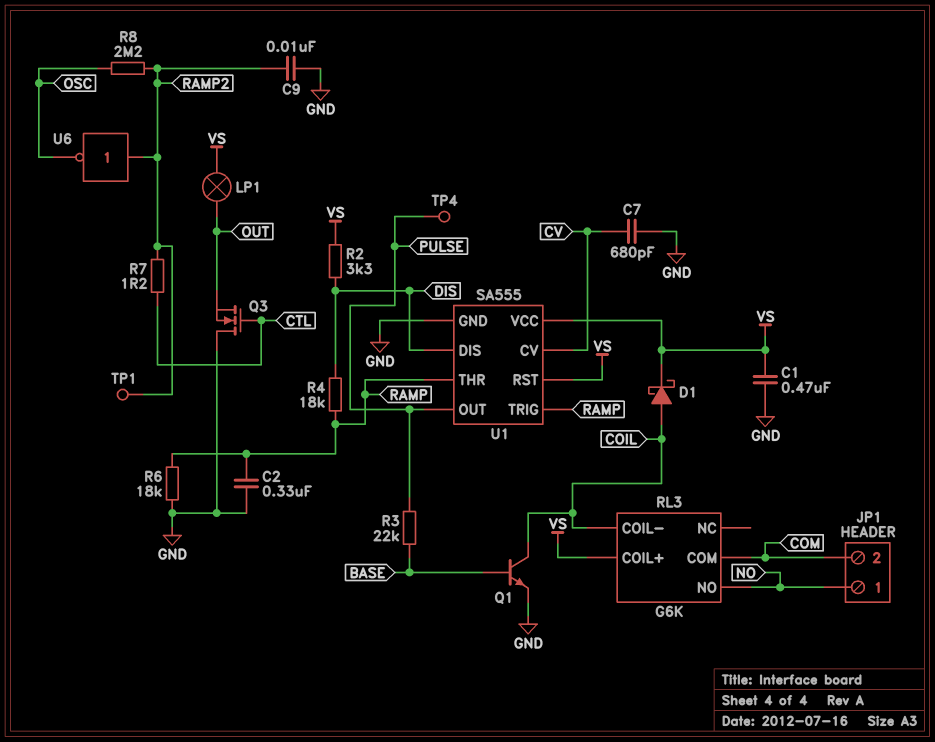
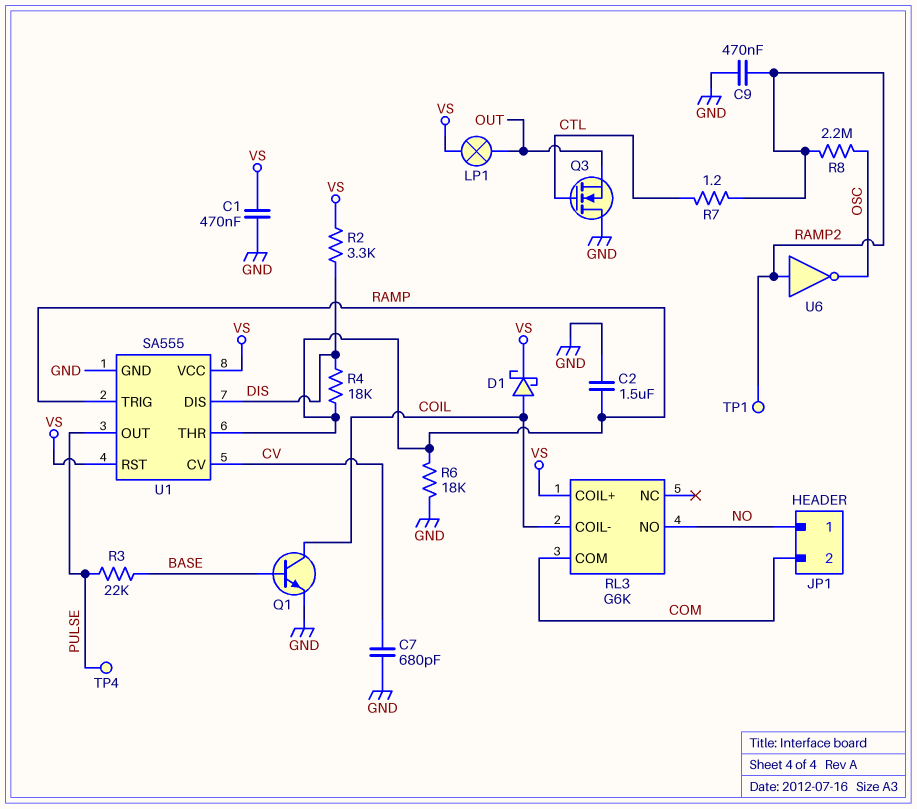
C2: 330nF (GND, RAMP) -> 1.5uF (GND, RAMP)
C9: 10nF (GND, RAMP2) -> 470nF (GND, RAMP2)

